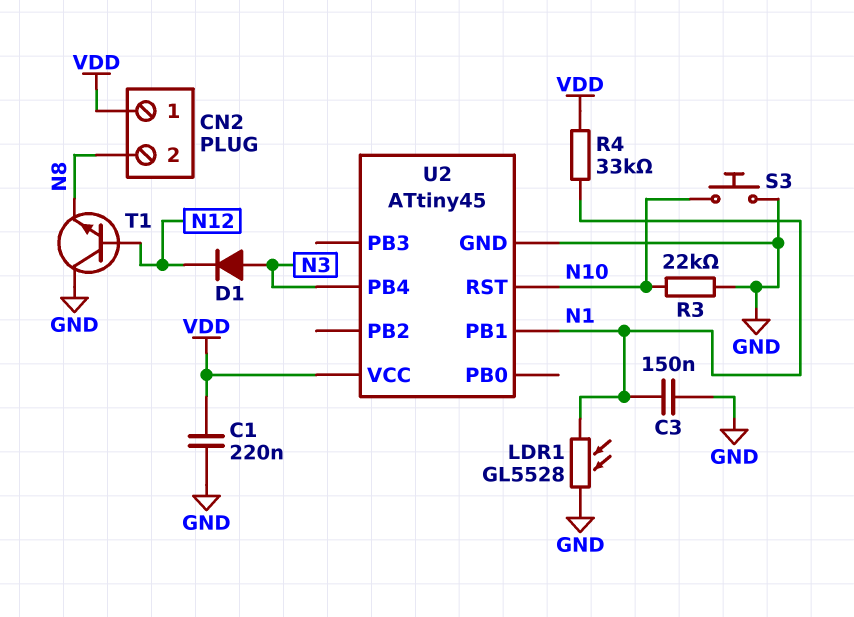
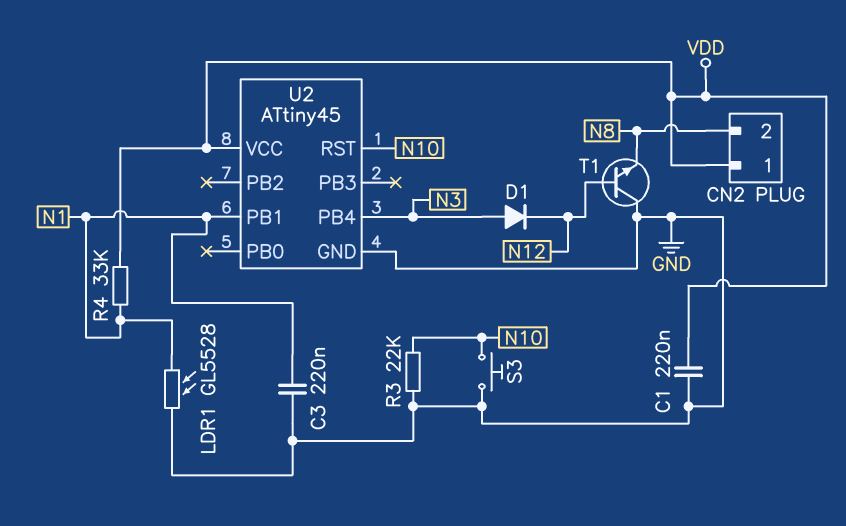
C3: 150nF (GND, N1) -> 220nF (GND, N1)

